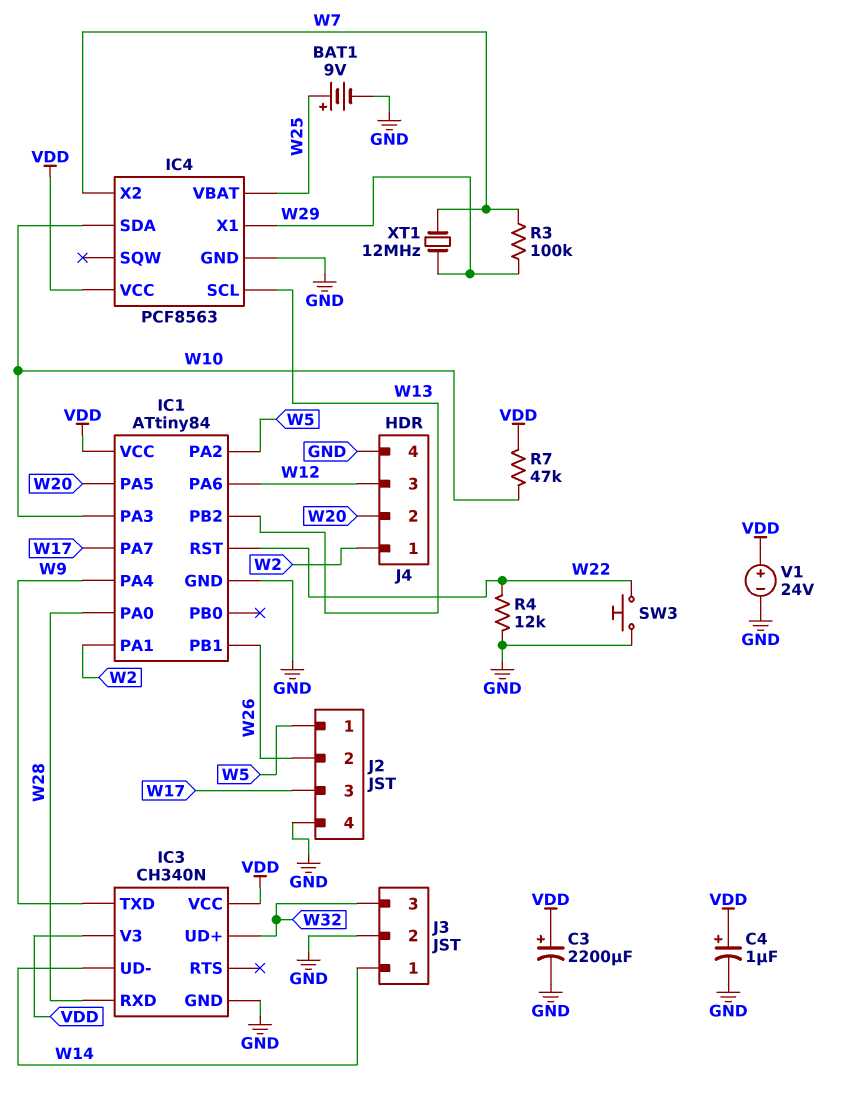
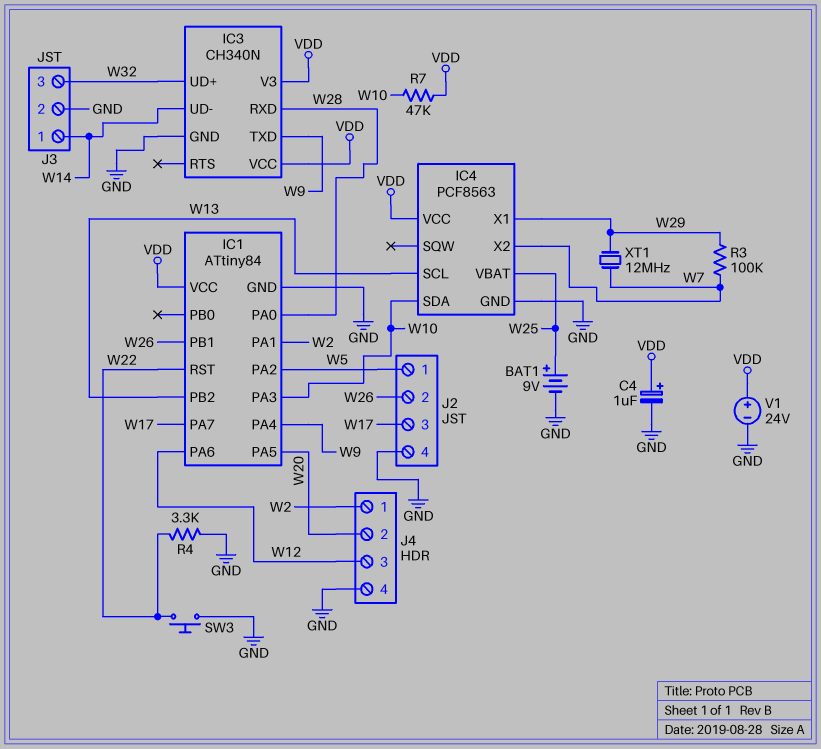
C3: 2200uF (plus VDD, minus GND) -> none
R4: 12k (GND, W22) -> 3.3k (GND, W22)

